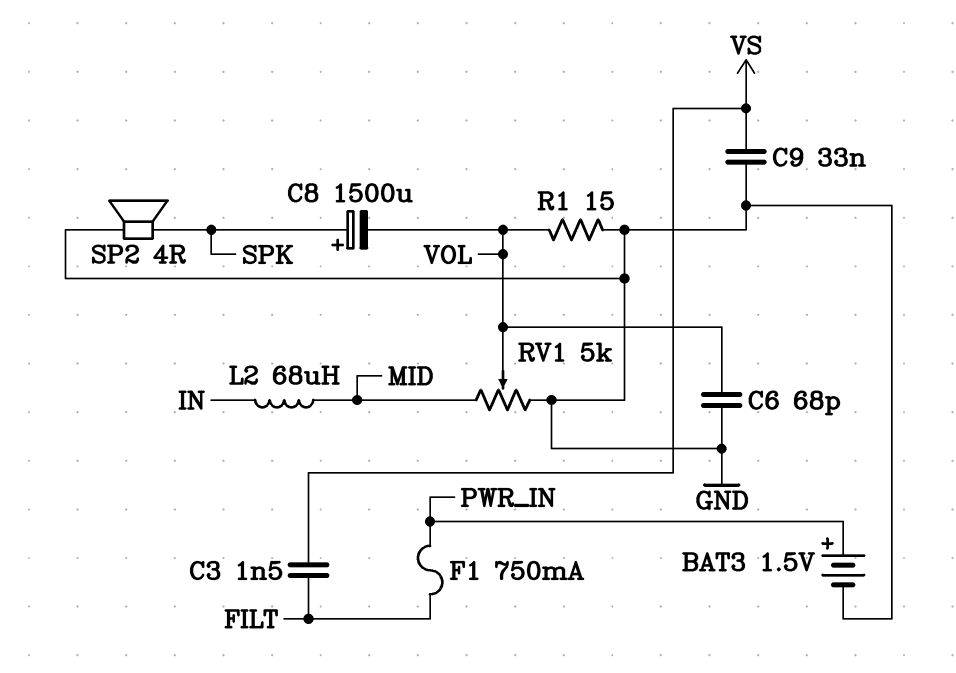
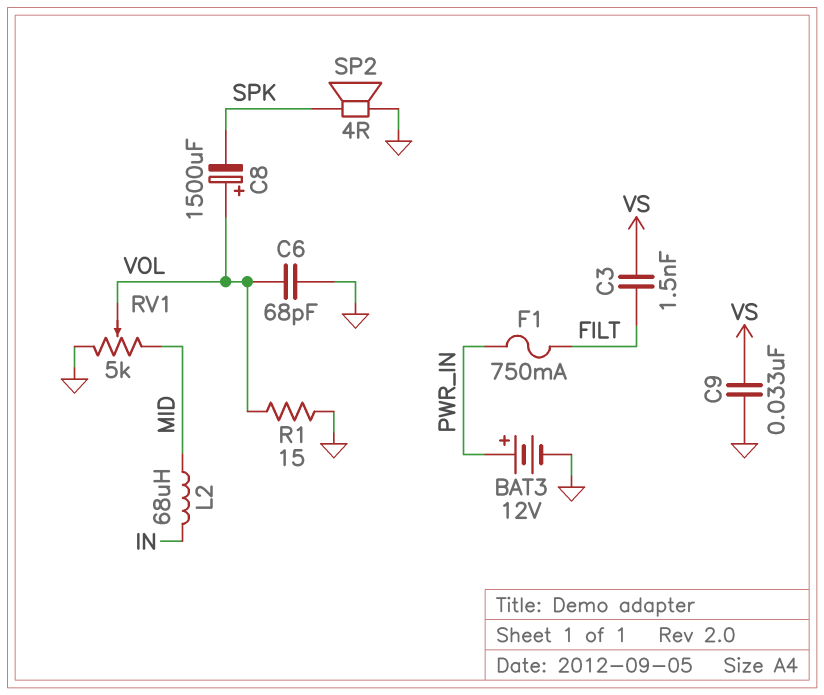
BAT3: 1.5V (plus PWR_IN, minus GND) -> 12V (plus PWR_IN, minus GND)
C8: 1500uF (plus SPK, minus VOL) -> 1500uF (plus VOL, minus SPK)

